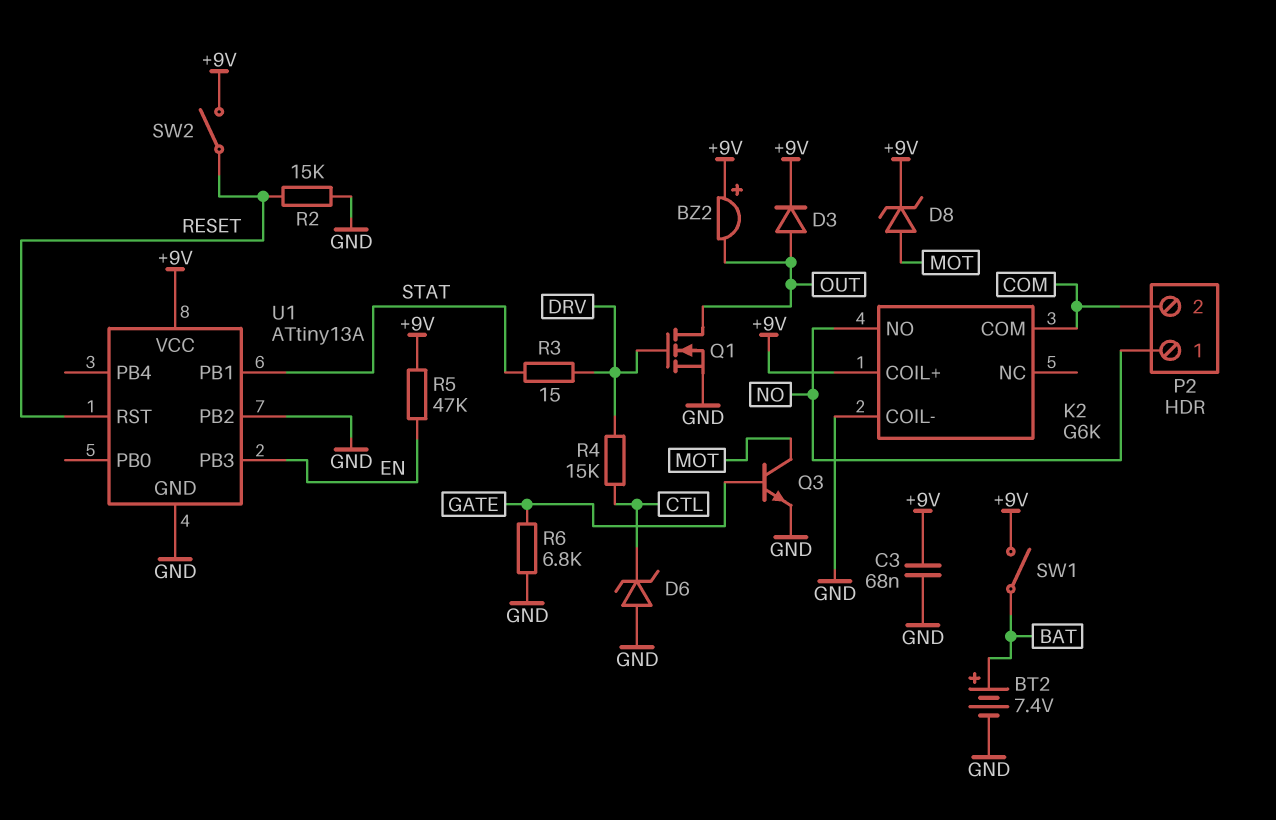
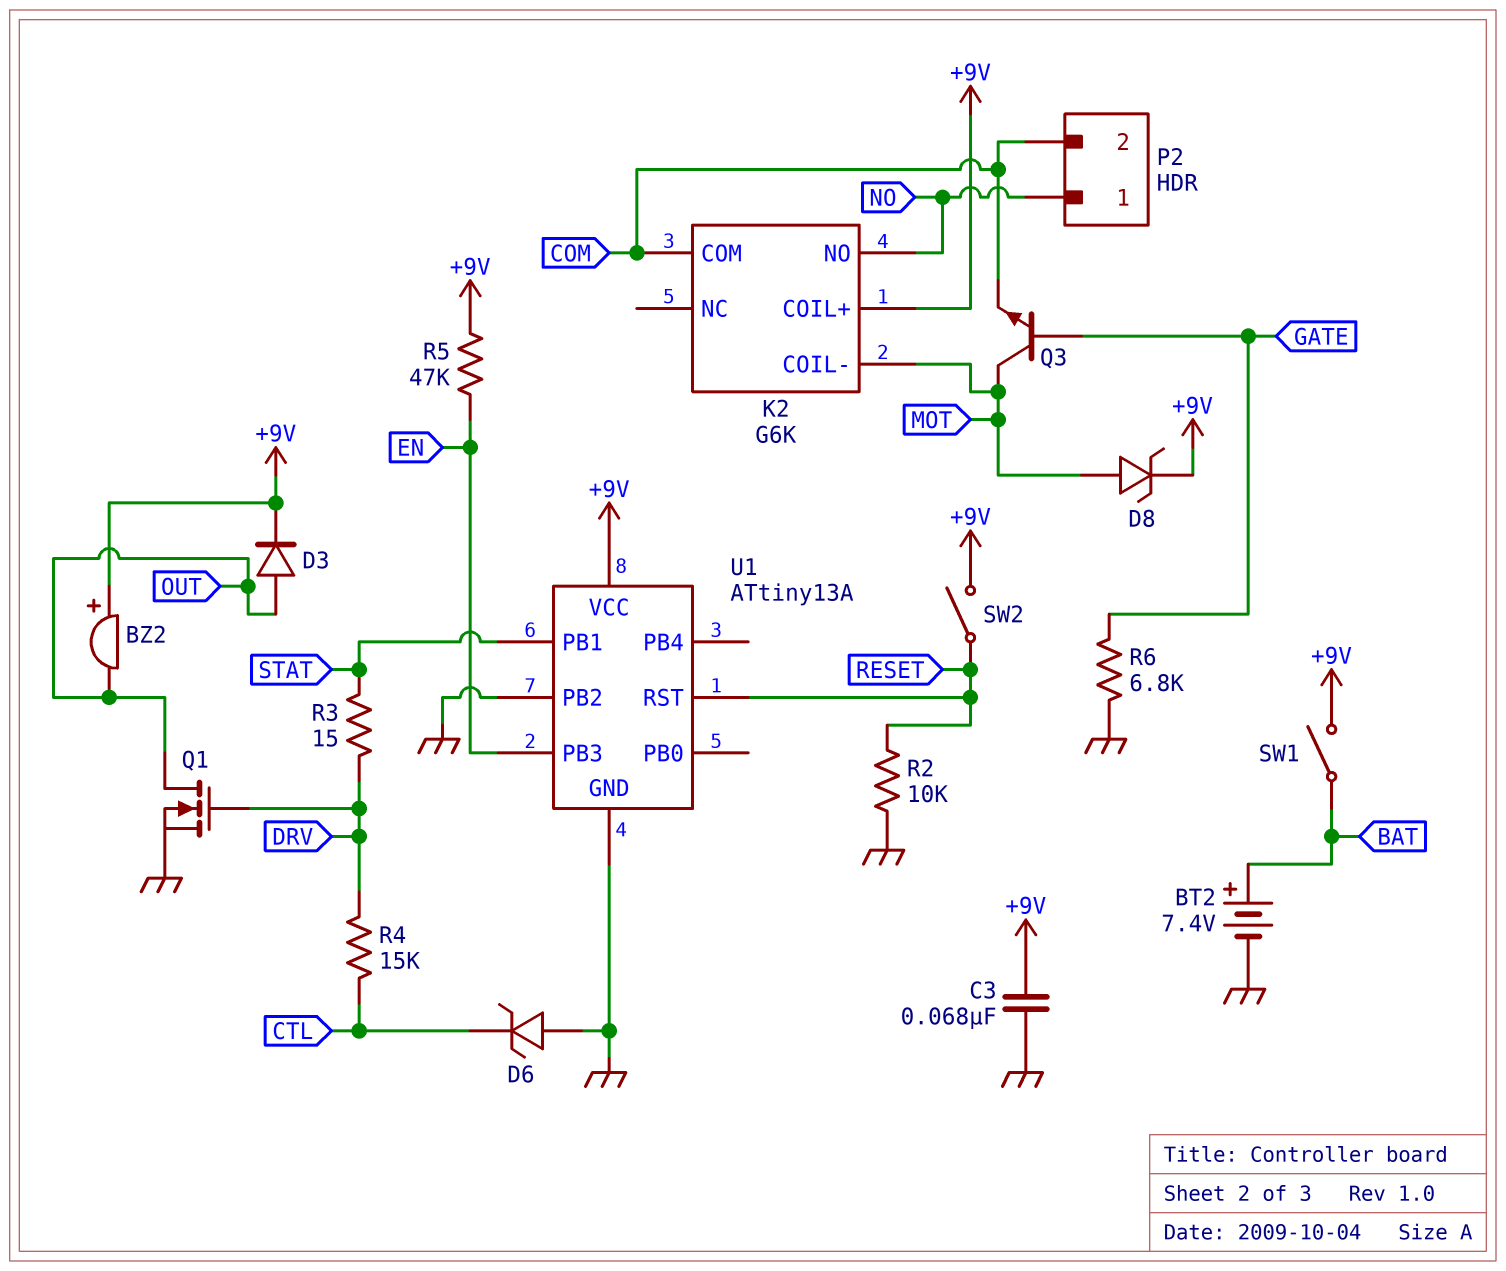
K2 pin COIL-: GND -> MOT
Q3: NPN (B GATE, C MOT, E GND) -> NPN (B GATE, C MOT, E COM)
R2: 15k (GND, RESET) -> 10k (GND, RESET)

